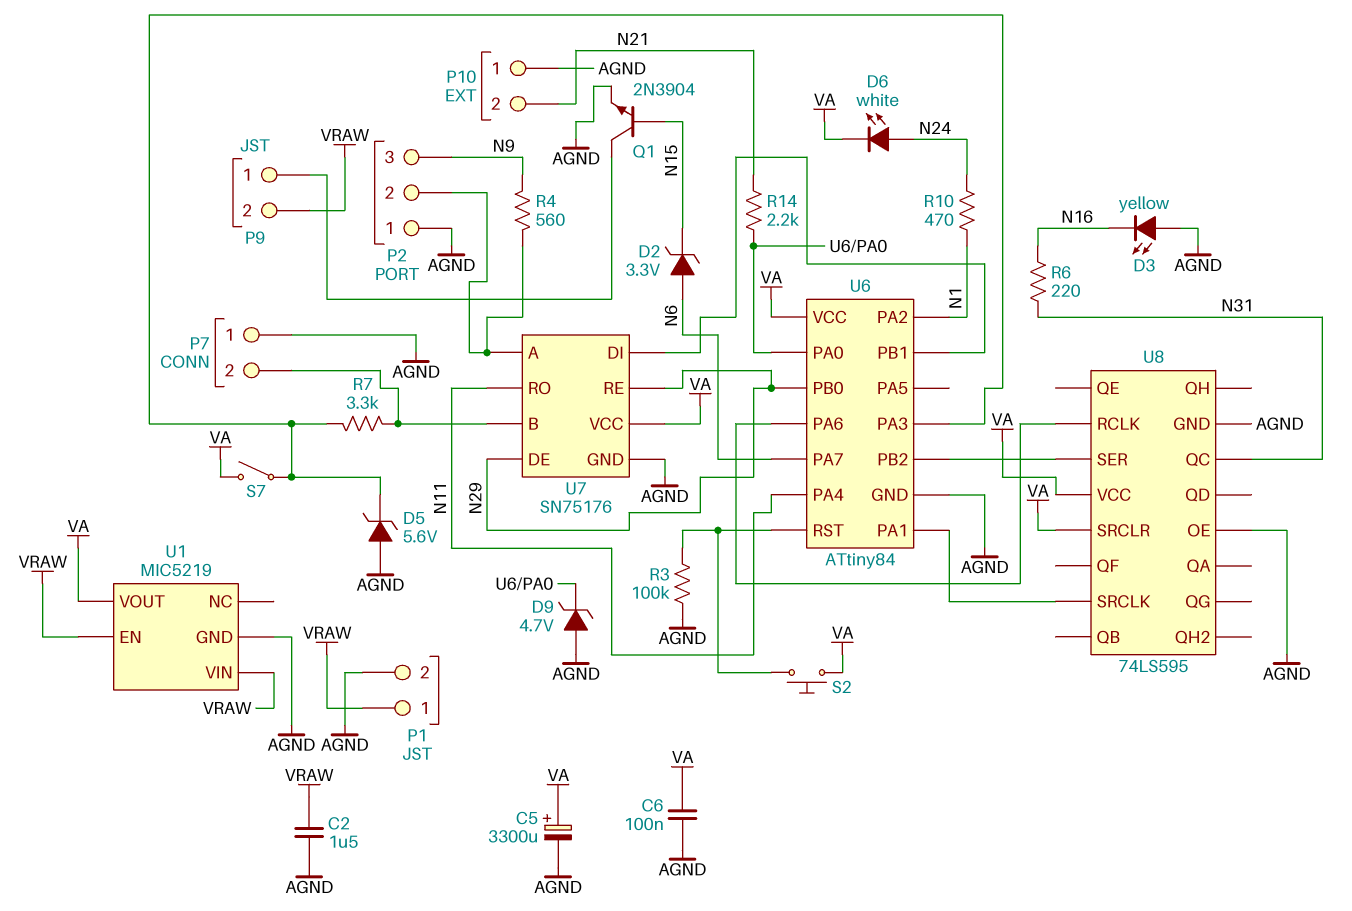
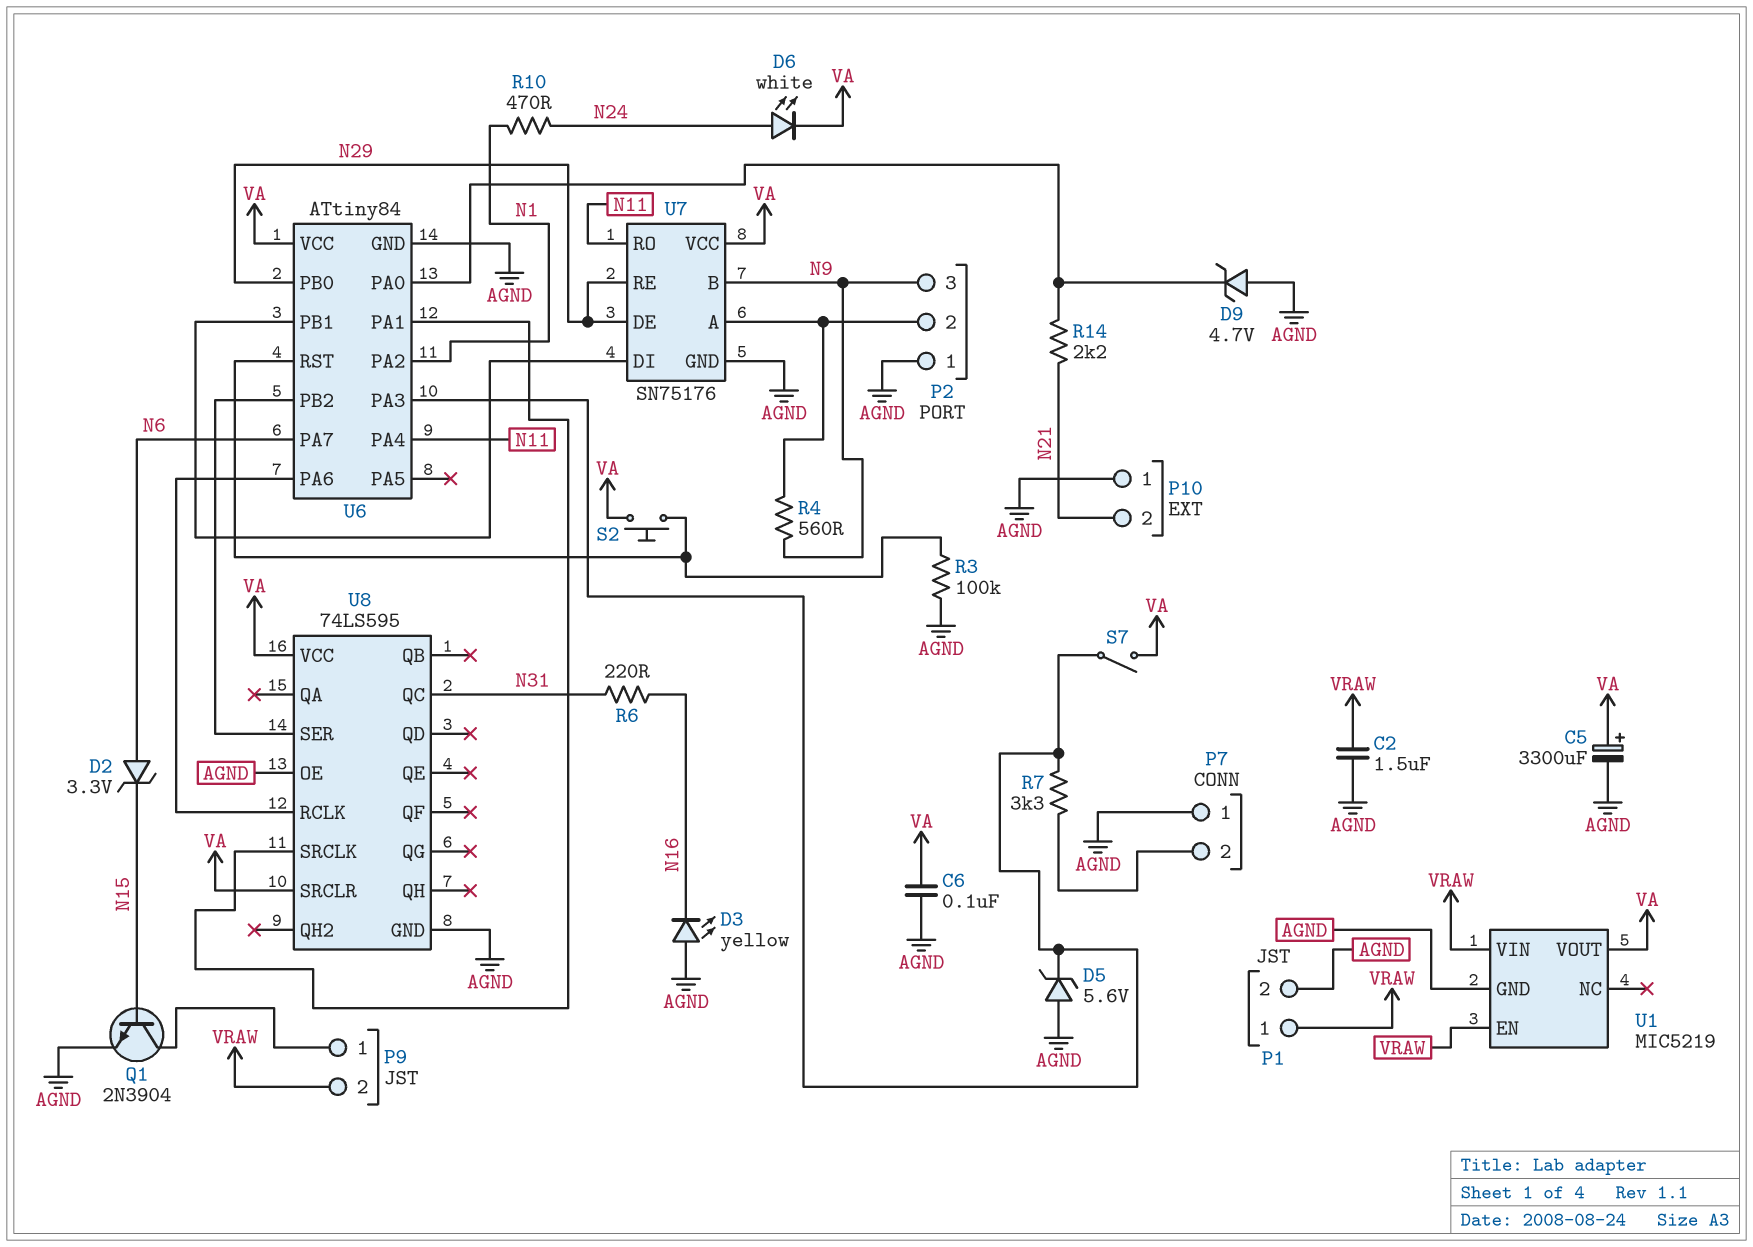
U7 pin B: P7/2 -> N9

